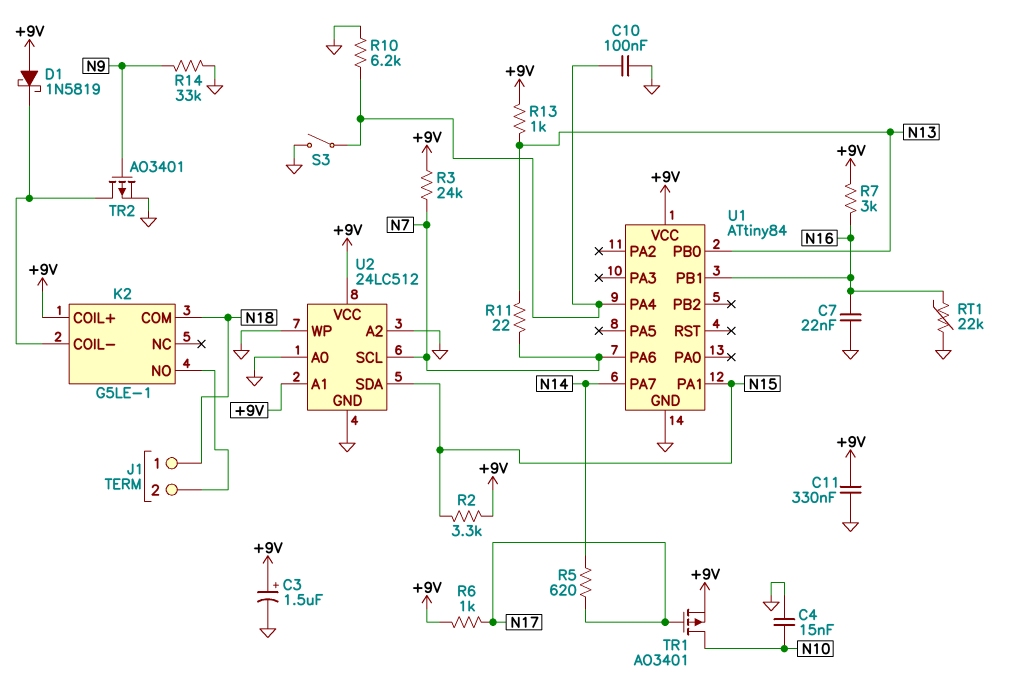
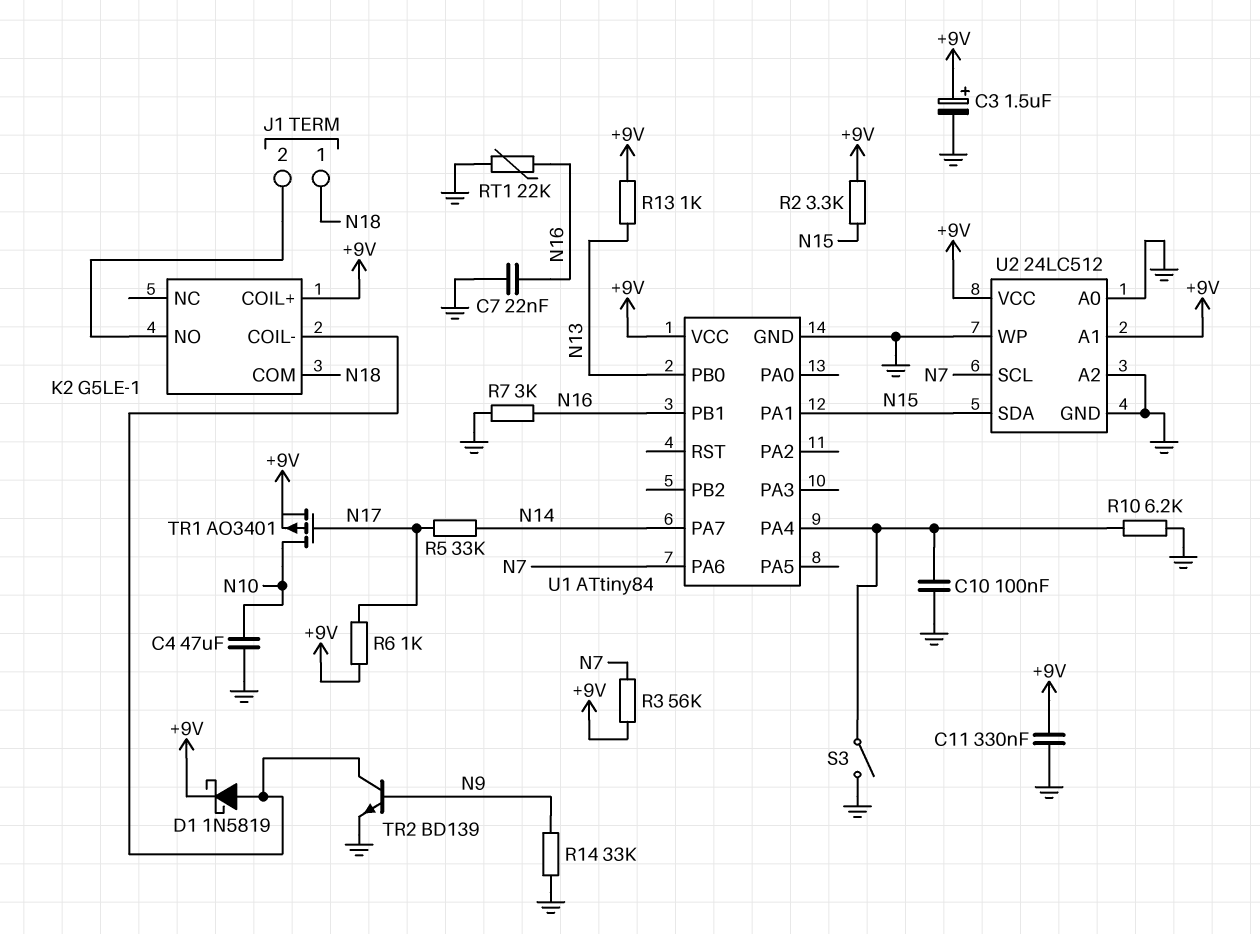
C4: 15nF (GND, N10) -> 47uF (GND, N10)
D1: schottky 1N5819 (A +9V, K K2/COIL-) -> schottky 1N5819 (A K2/COIL-, K +9V)
R3: 24k (+9V, N7) -> 56k (+9V, N7)
R5: 620 (N14, N17) -> 33k (N14, N17)
R7: 3k (+9V, N16) -> 3k (GND, N16)
R11: 22 (N7, N13) -> none
TR2: PMOS AO3401 (G N9, D K2/COIL-, S GND) -> NPN BD139 (B N9, C K2/COIL-, E GND)

